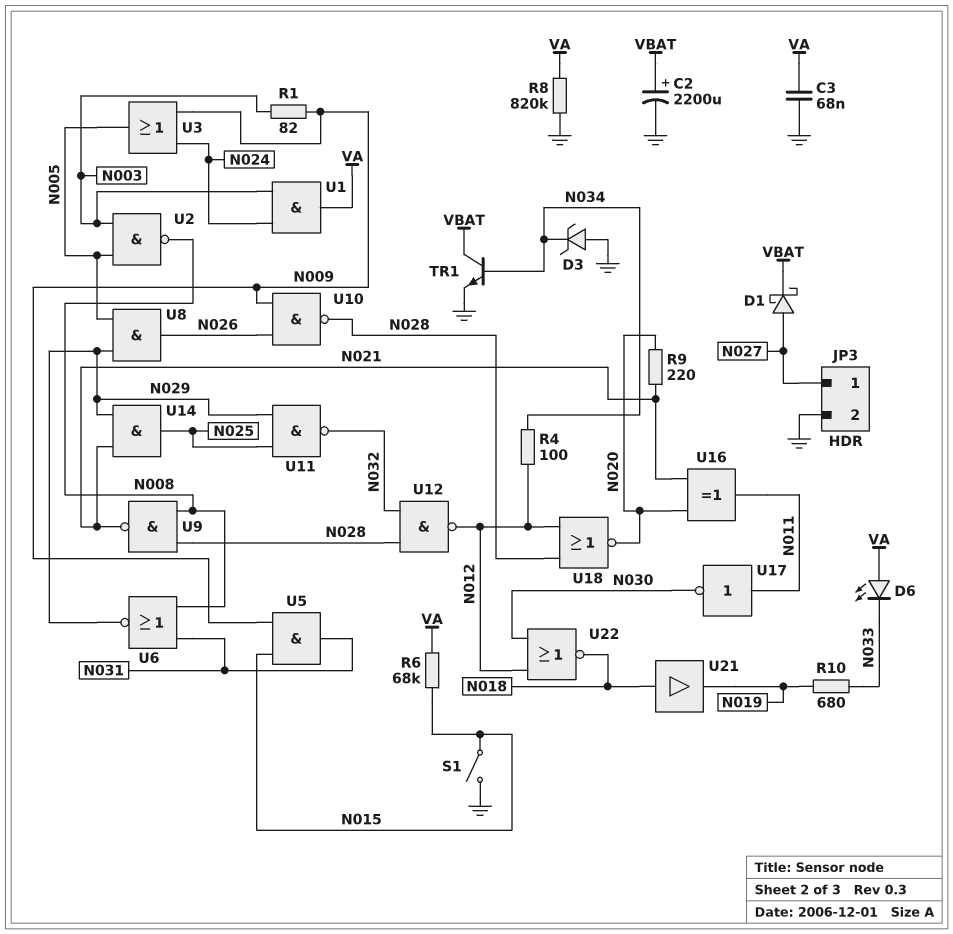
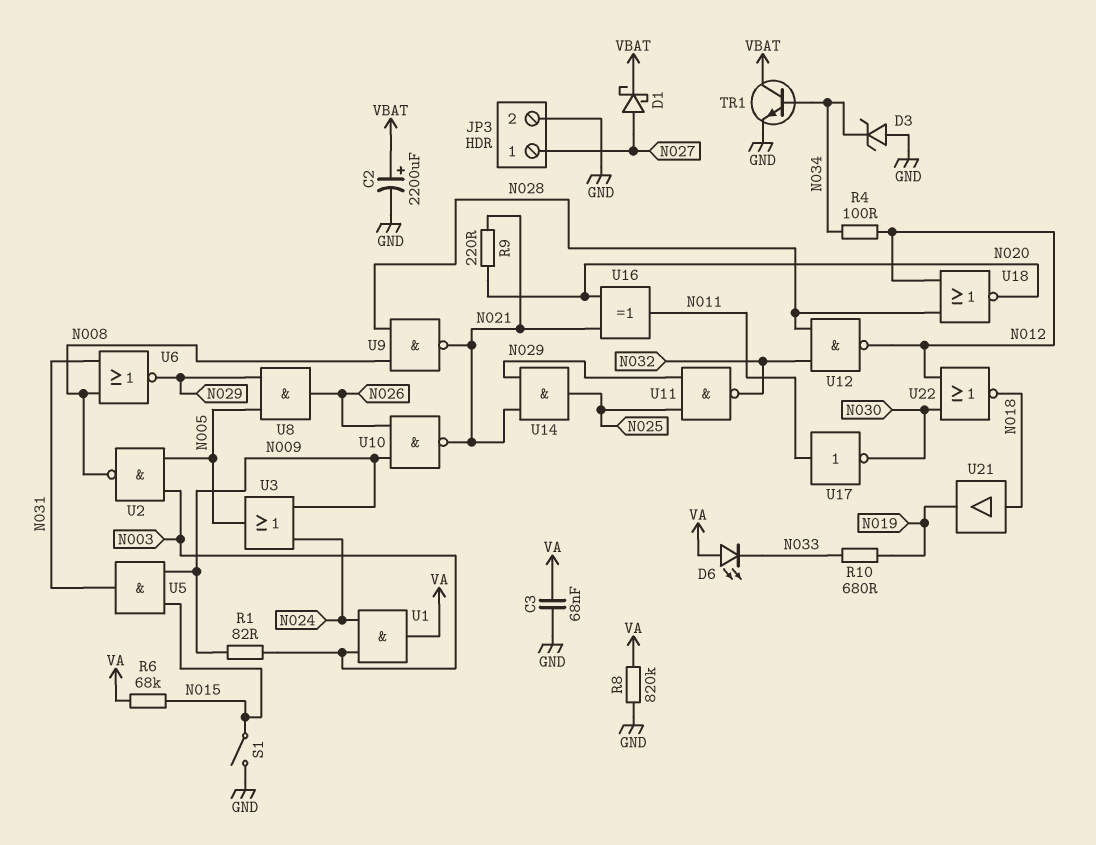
U10: NAND (in N009, in N026, out N028) -> NAND (in N009, in N026, out N021)

